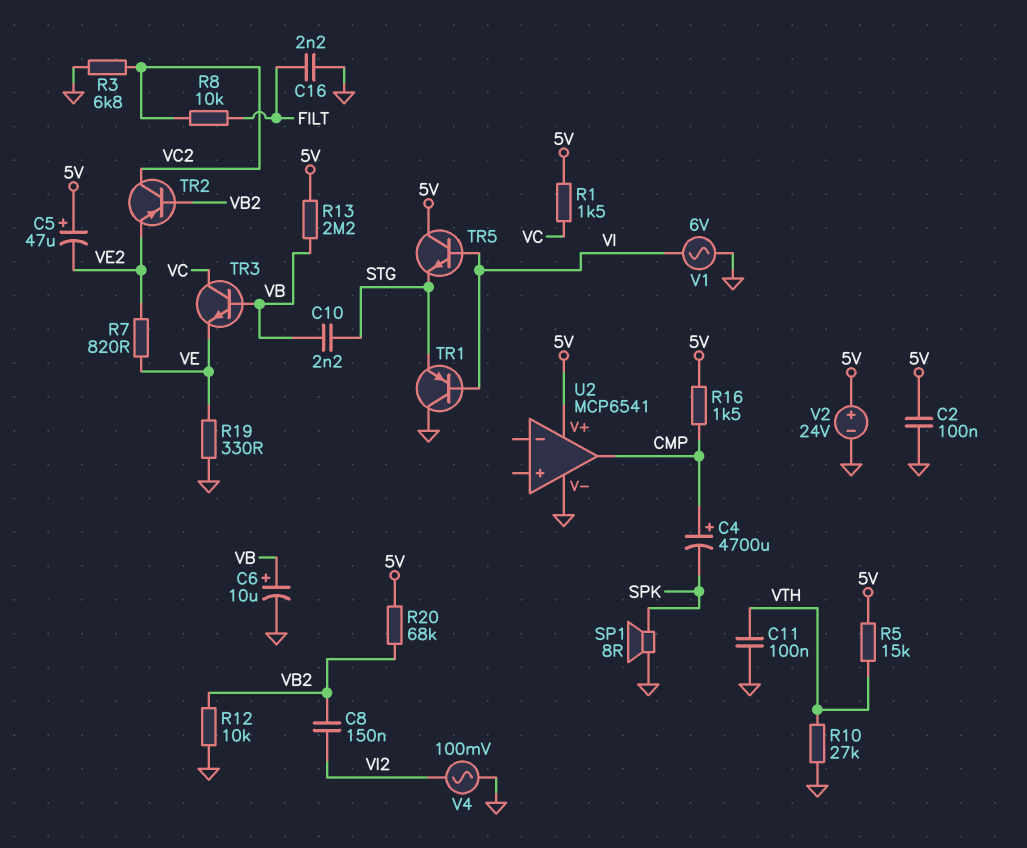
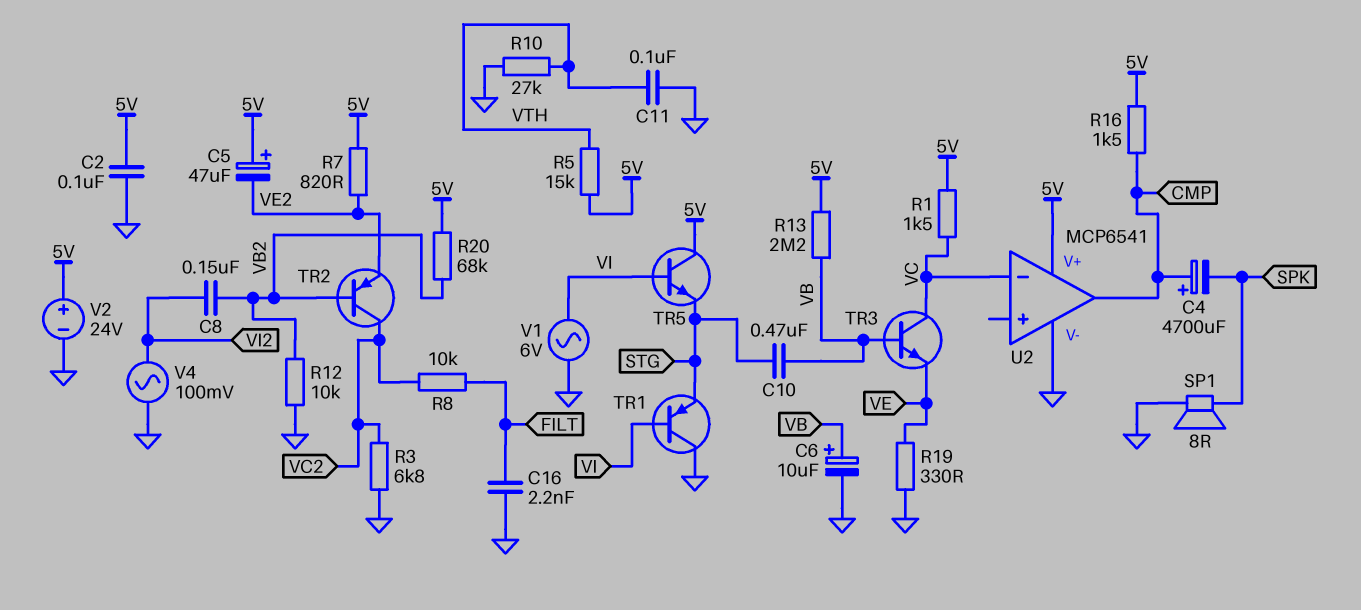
C10: 2.2nF (STG, VB) -> 470nF (STG, VB)
R7: 820 (VE, VE2) -> 820 (5V, VE2)
U2 pin in-: none -> VC

